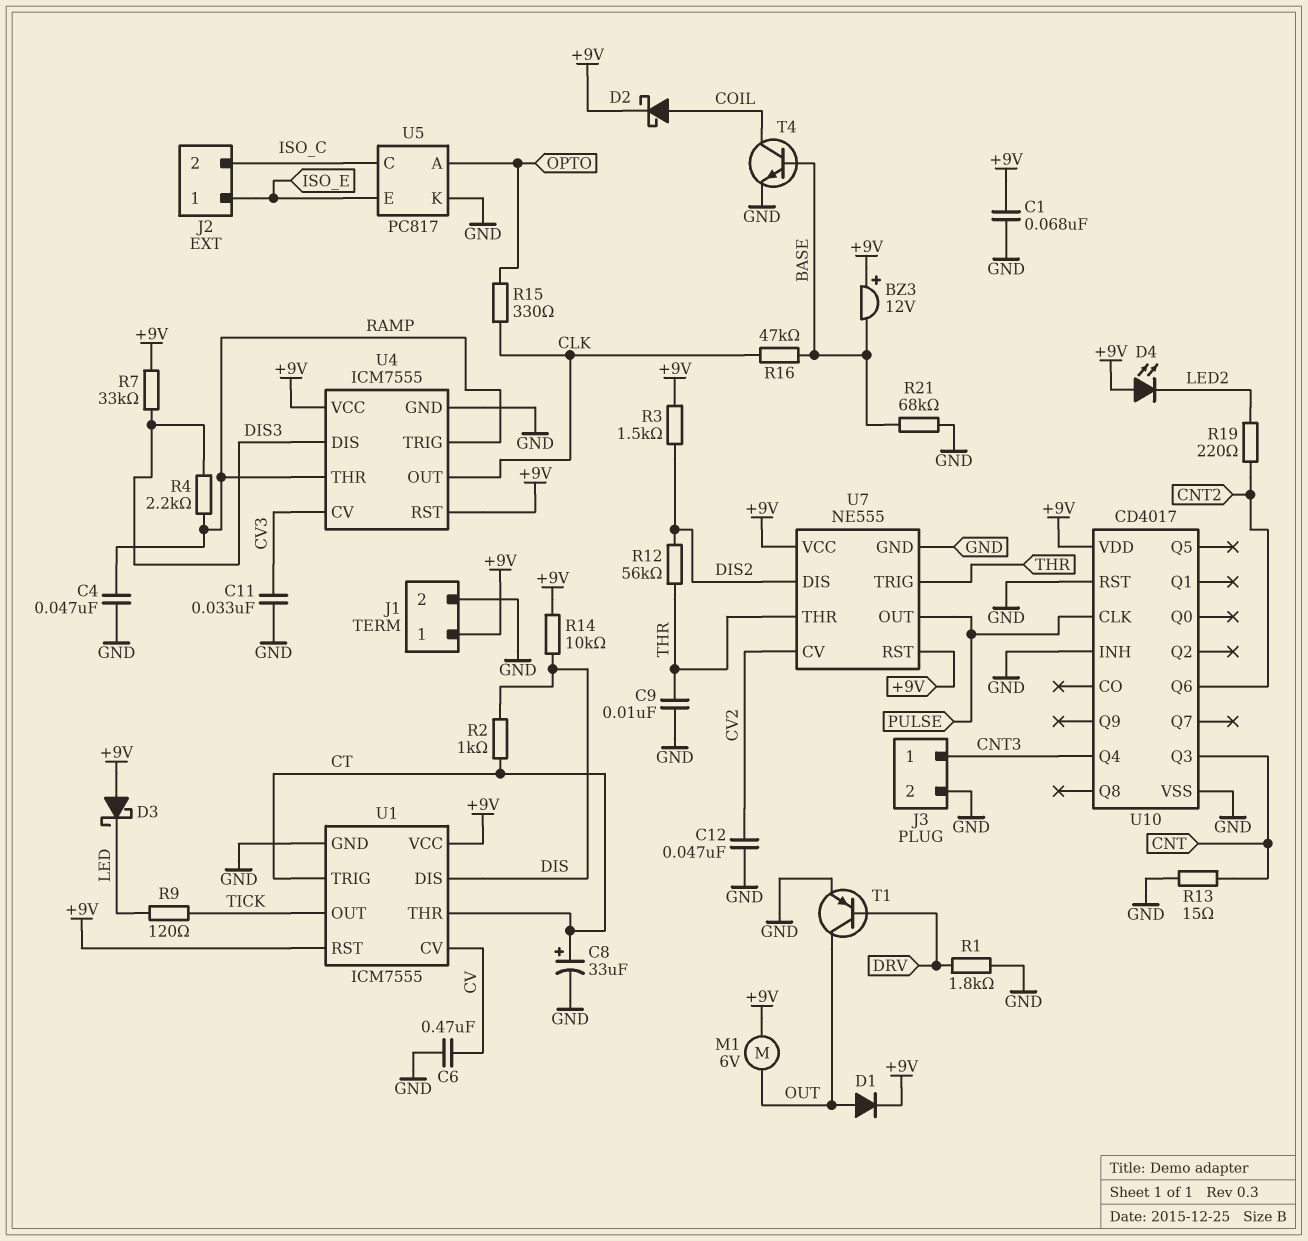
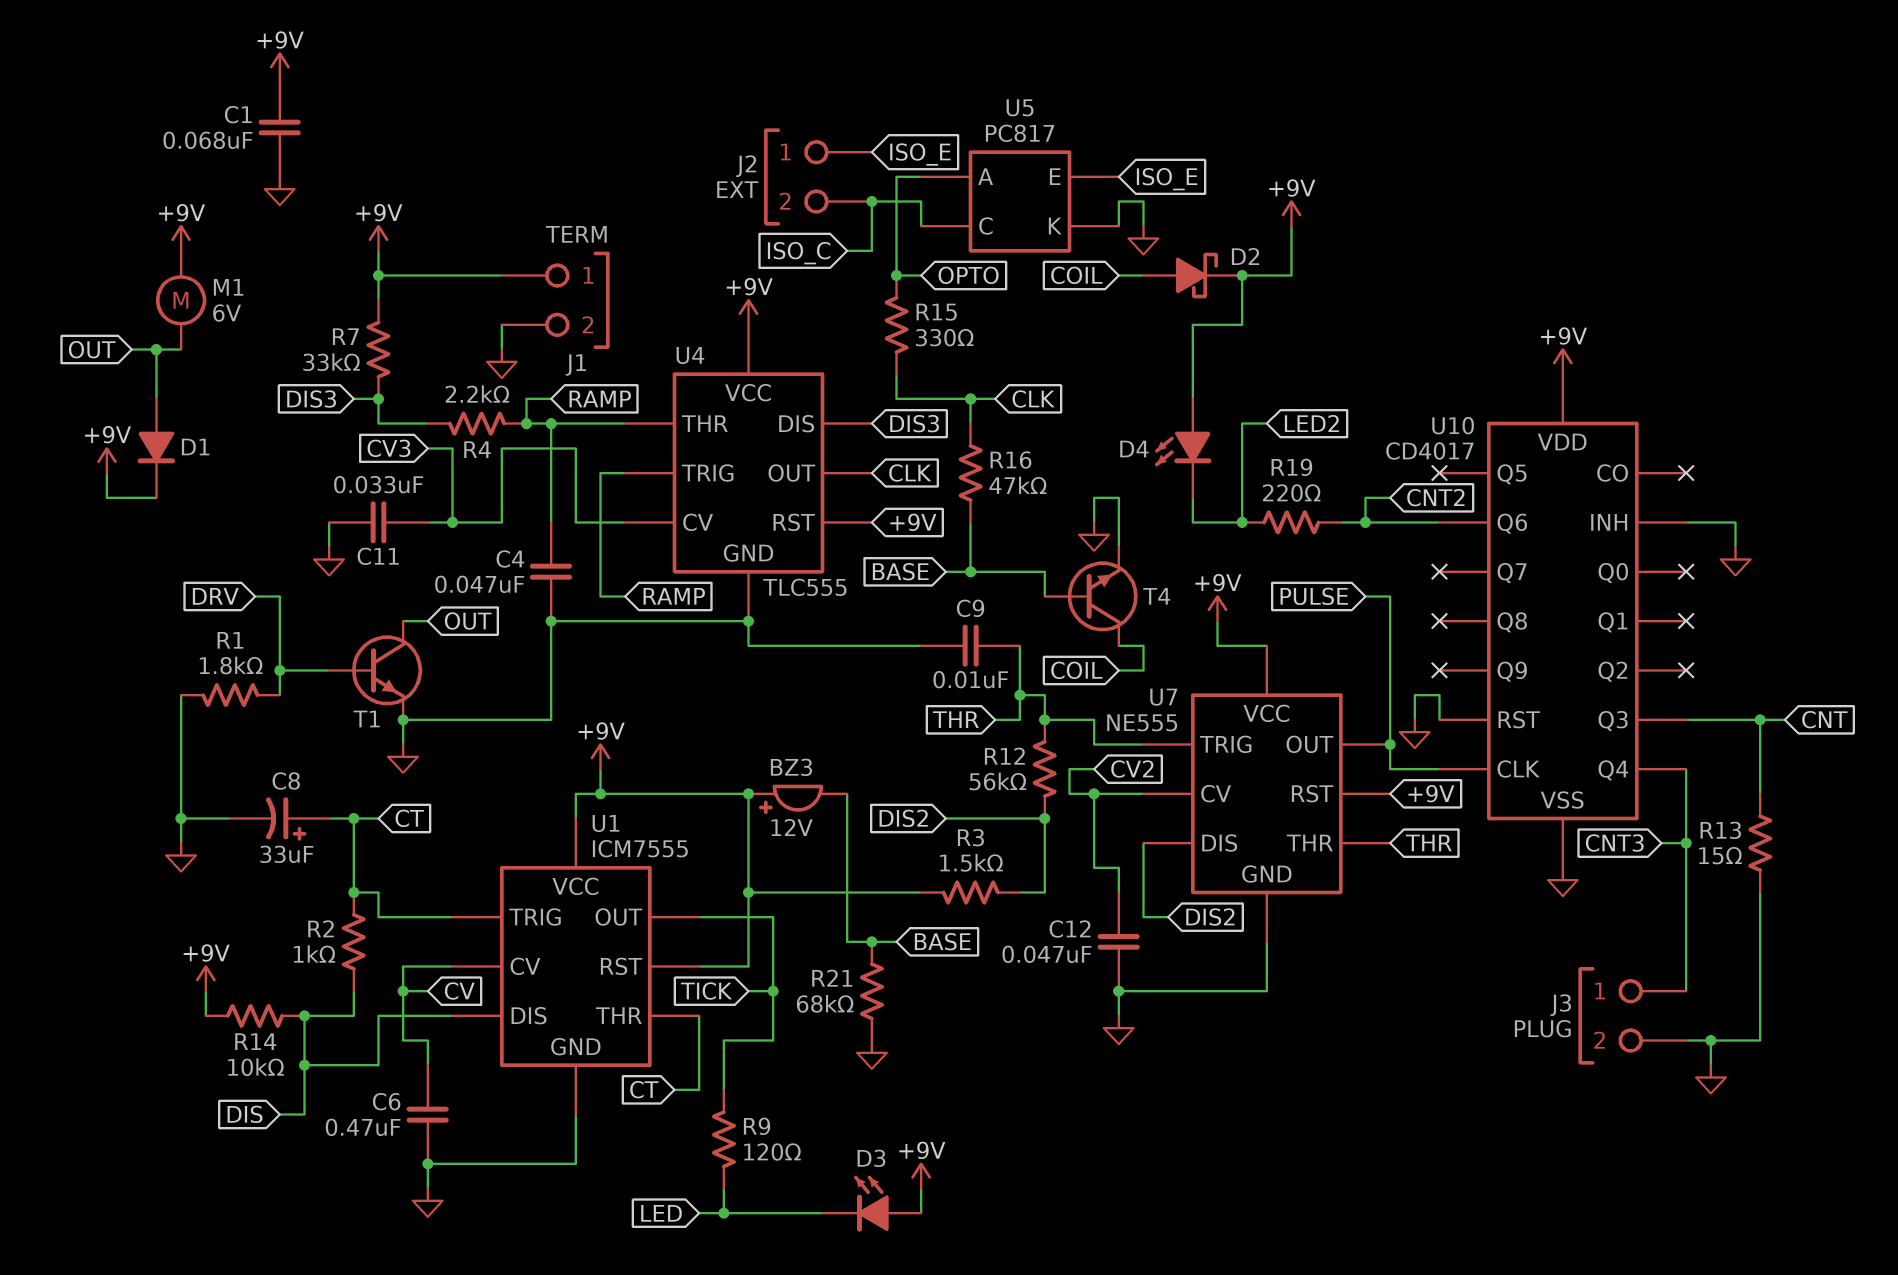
D3: schottky (A +9V, K LED) -> LED (A +9V, K LED)
T1: PNP (B DRV, C OUT, E GND) -> NPN (B DRV, C OUT, E GND)
U4: ICM7555 -> TLC555

